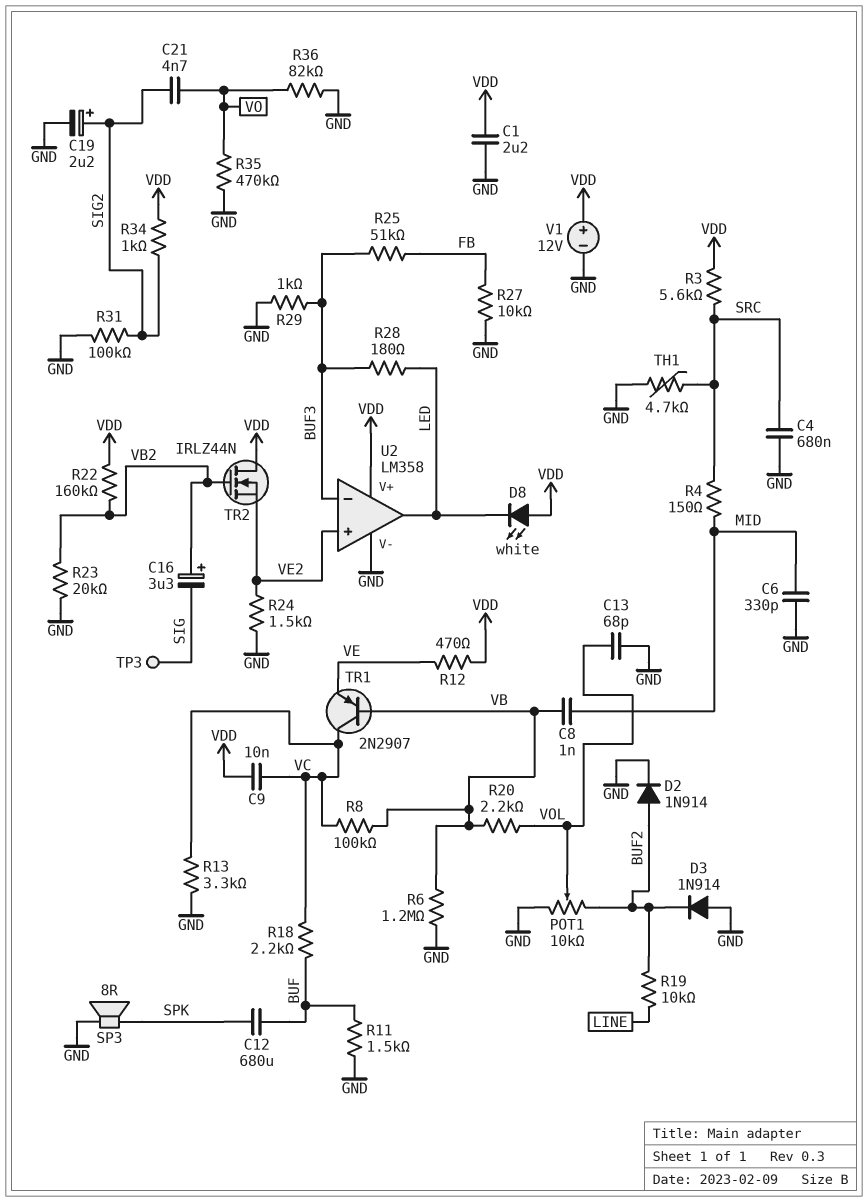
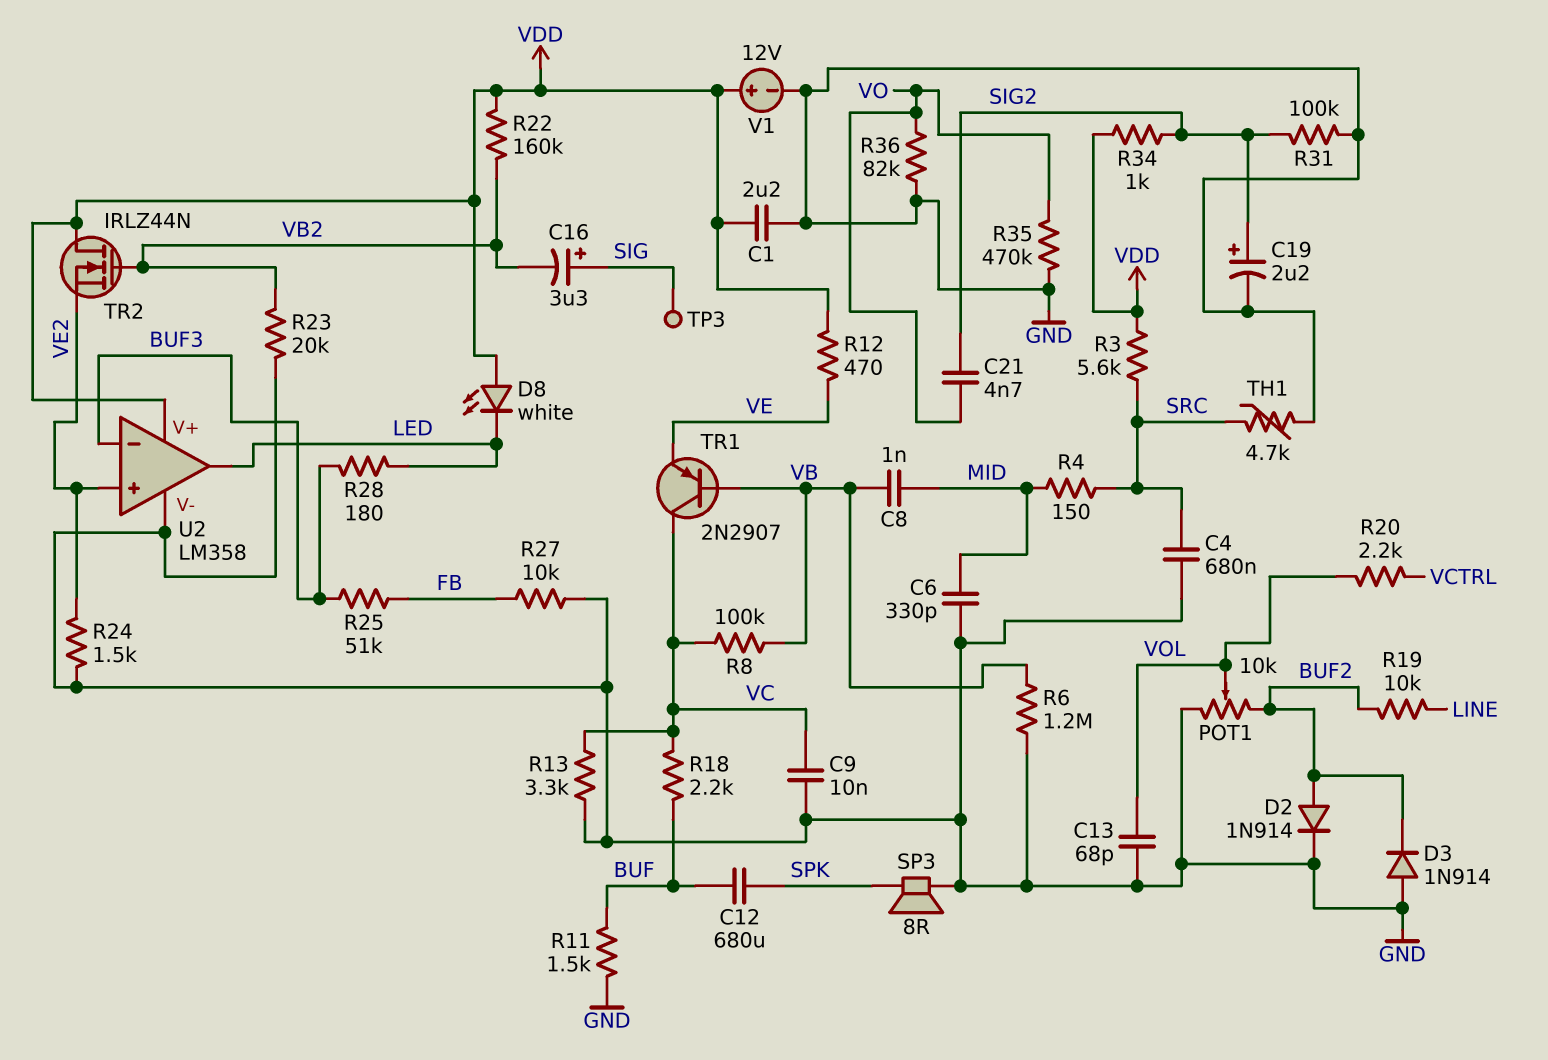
C9: 10nF (VC, VDD) -> 10nF (GND, VC)
C16: 3.3uF (plus VB2, minus SIG) -> 3.3uF (plus SIG, minus VB2)
R20: 2.2k (VB, VOL) -> 2.2k (VCTRL, VOL)
R29: 1k (BUF3, GND) -> none

